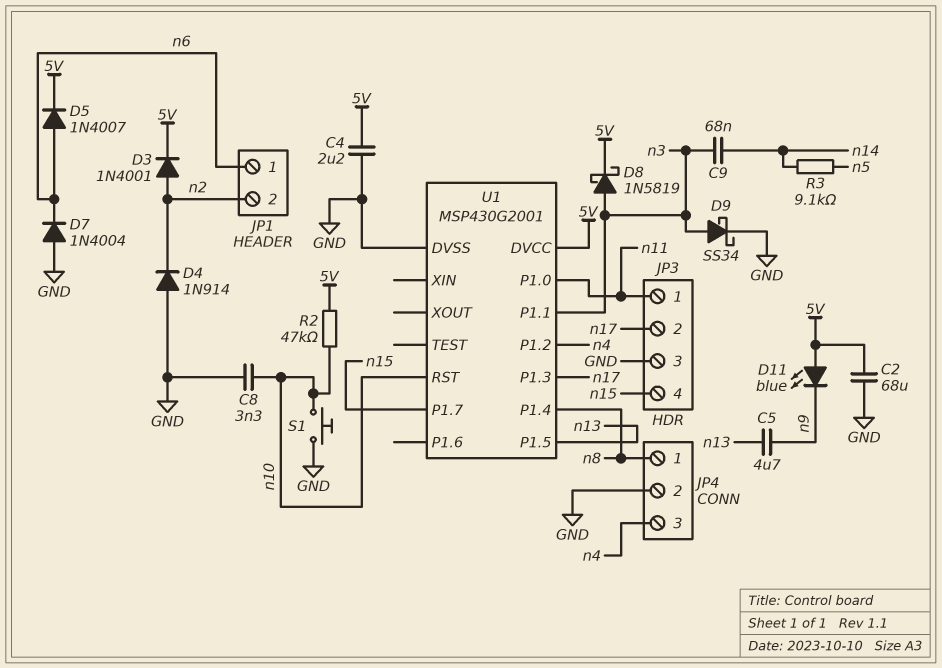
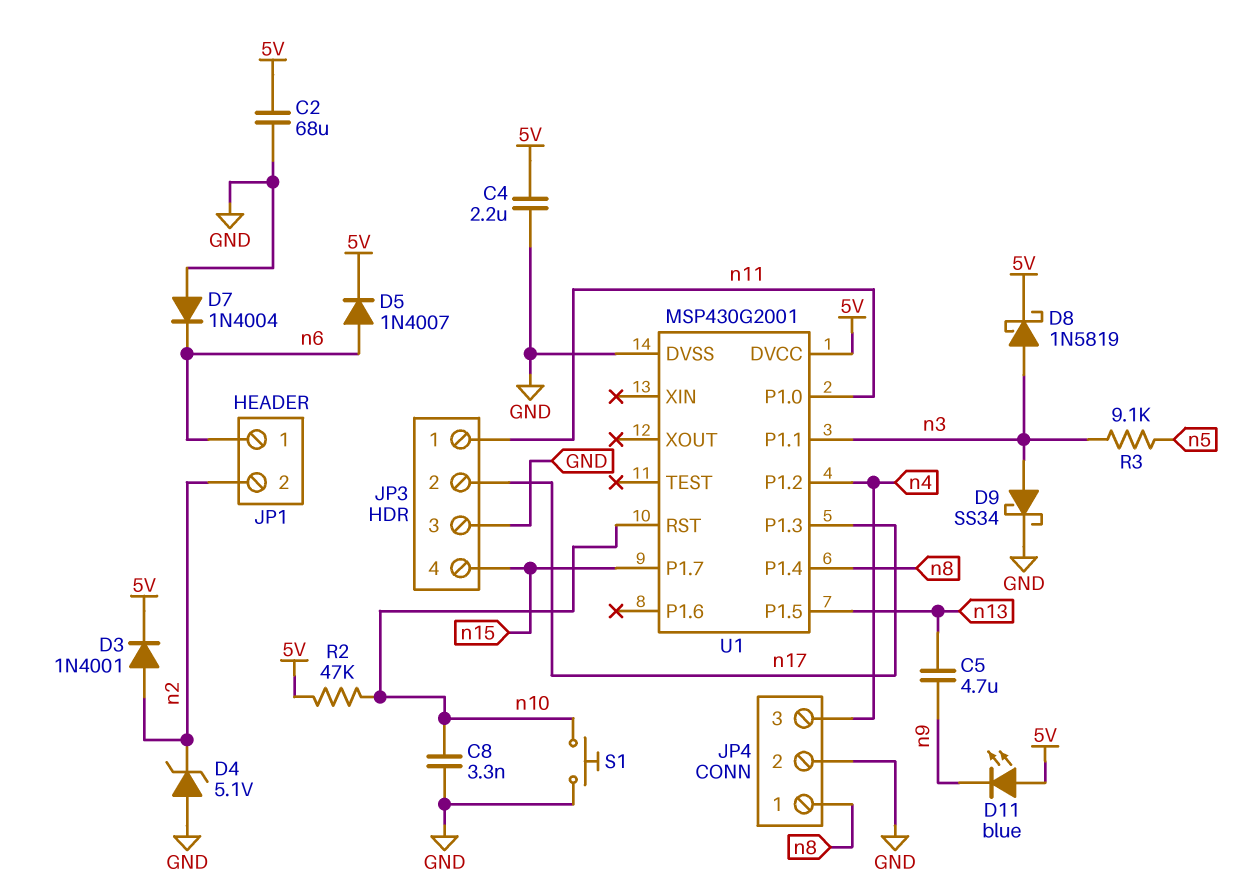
C9: 68nF (n3, n14) -> none
D4: diode 1N914 (A GND, K n2) -> zener 5.1V (A GND, K n2)
R3: 9.1k (n5, n14) -> 9.1k (n3, n5)

